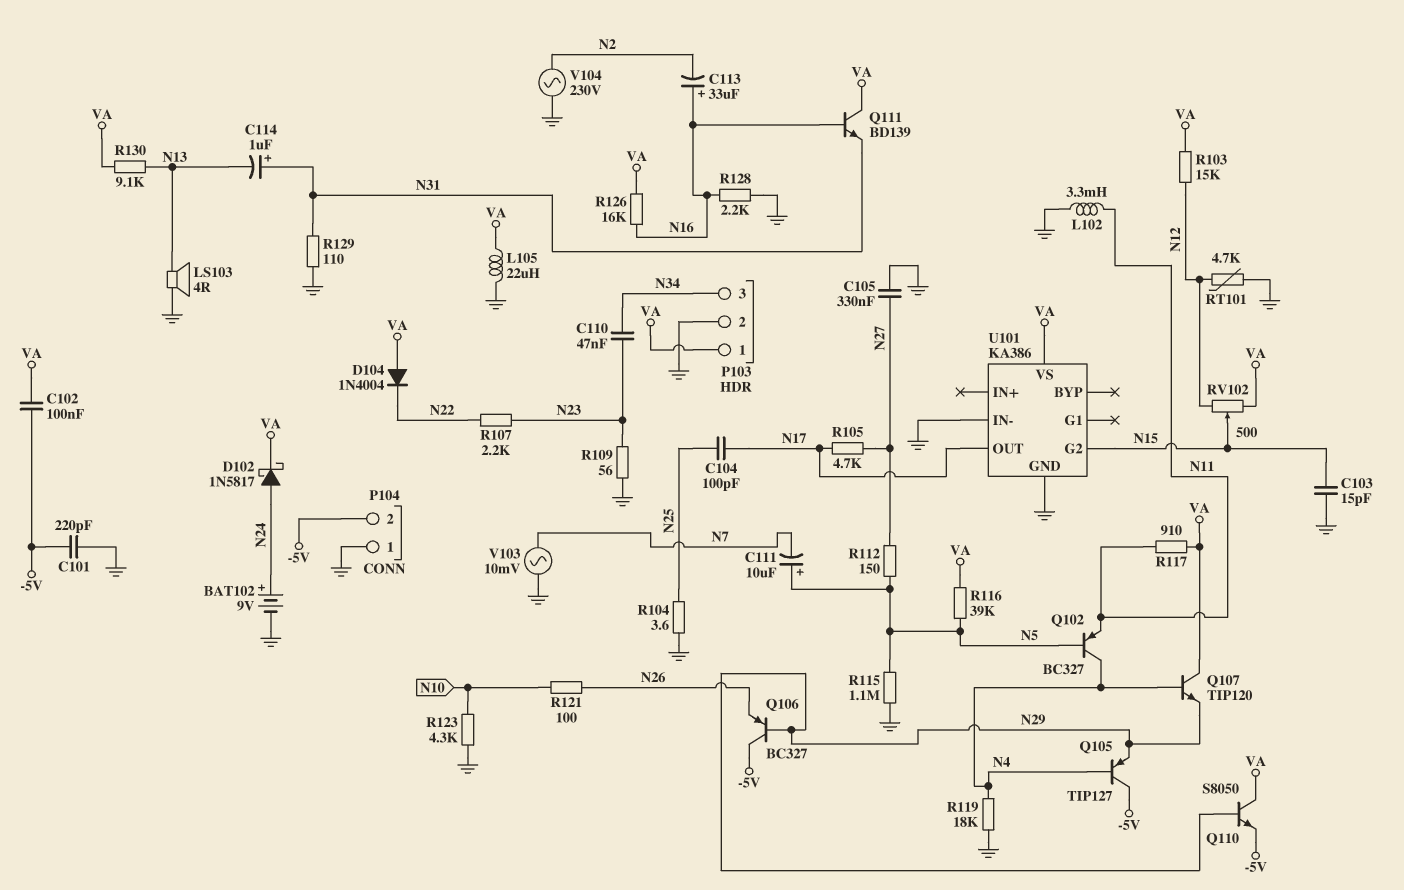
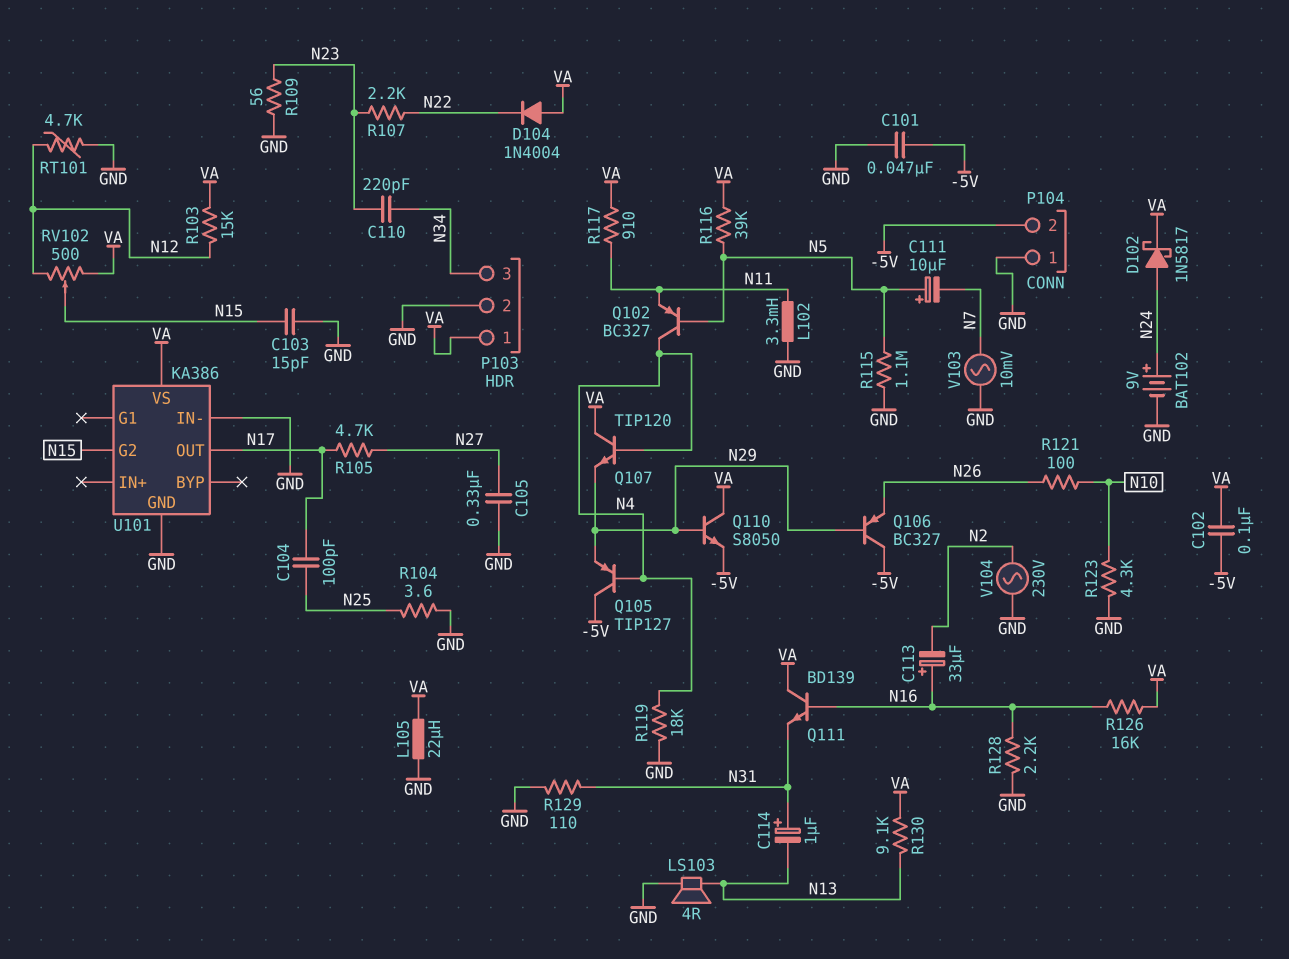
C101: 220pF (-5V, GND) -> 47nF (-5V, GND)
C110: 47nF (N23, N34) -> 220pF (N23, N34)
R112: 150 (N5, N27) -> none

